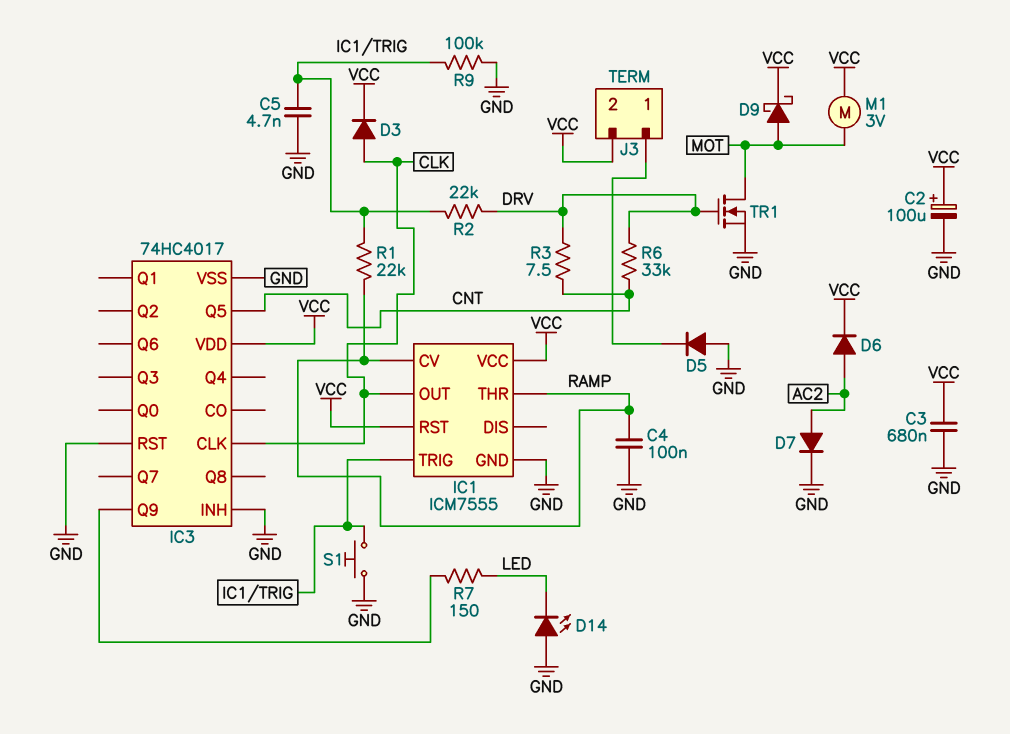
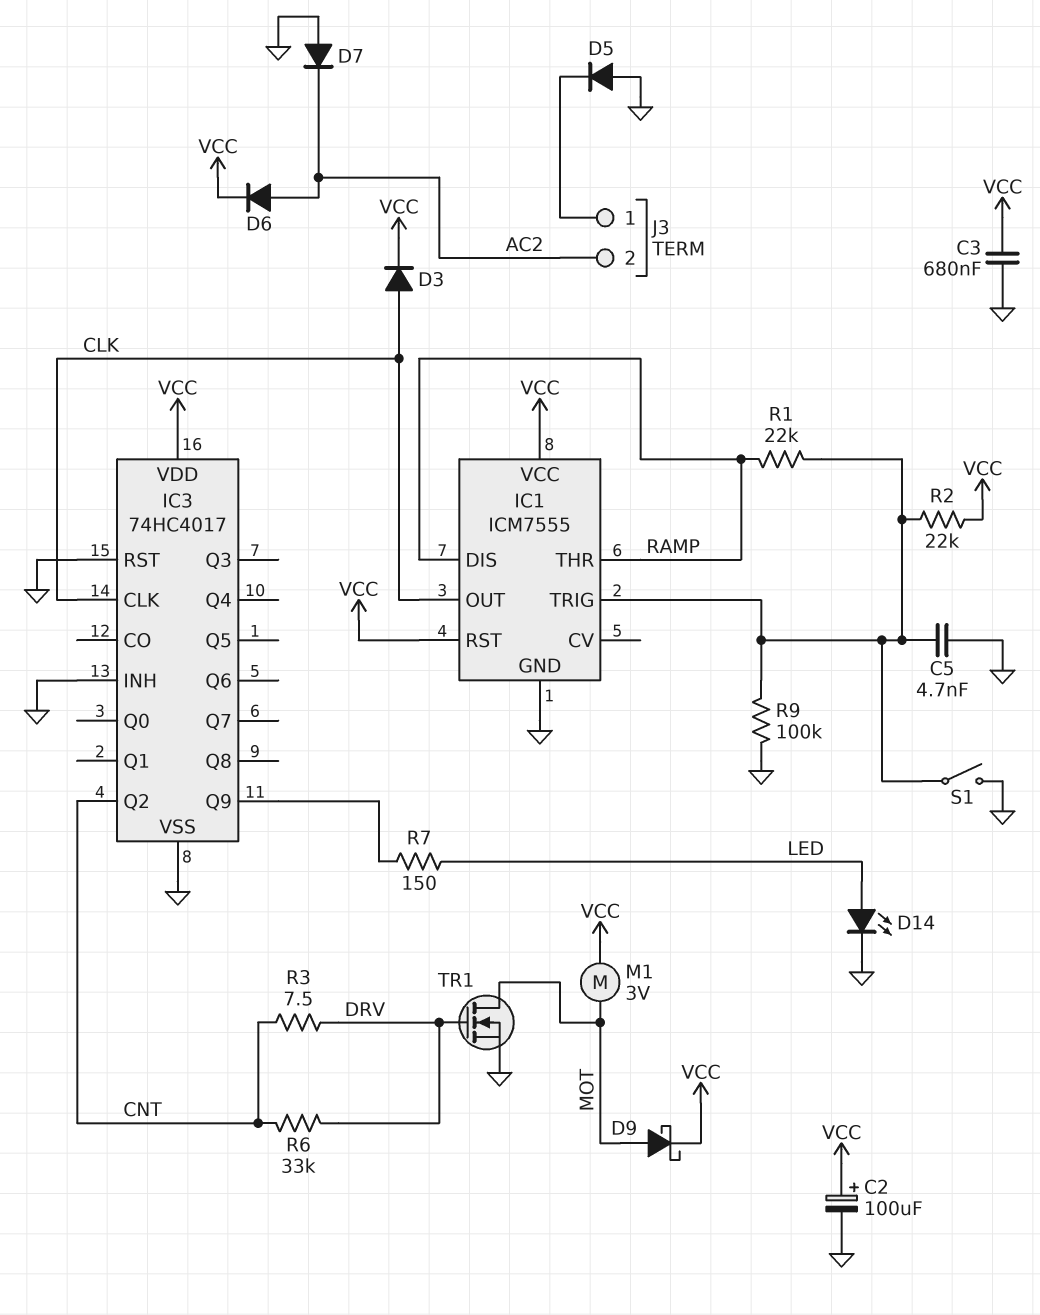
C4: 100nF (GND, RAMP) -> none
D7: diode (A AC2, K GND) -> diode (A GND, K AC2)
D14: LED (A GND, K LED) -> LED (A LED, K GND)
IC1 pin CV: RAMP -> none
IC1 pin DIS: none -> RAMP
IC3 pin Q2: none -> CNT
IC3 pin Q5: CNT -> none
J3 pin 2: VCC -> AC2
R2: 22k (DRV, IC1/TRIG) -> 22k (IC1/TRIG, VCC)
S1: button (GND, IC1/TRIG) -> switch (GND, IC1/TRIG)

